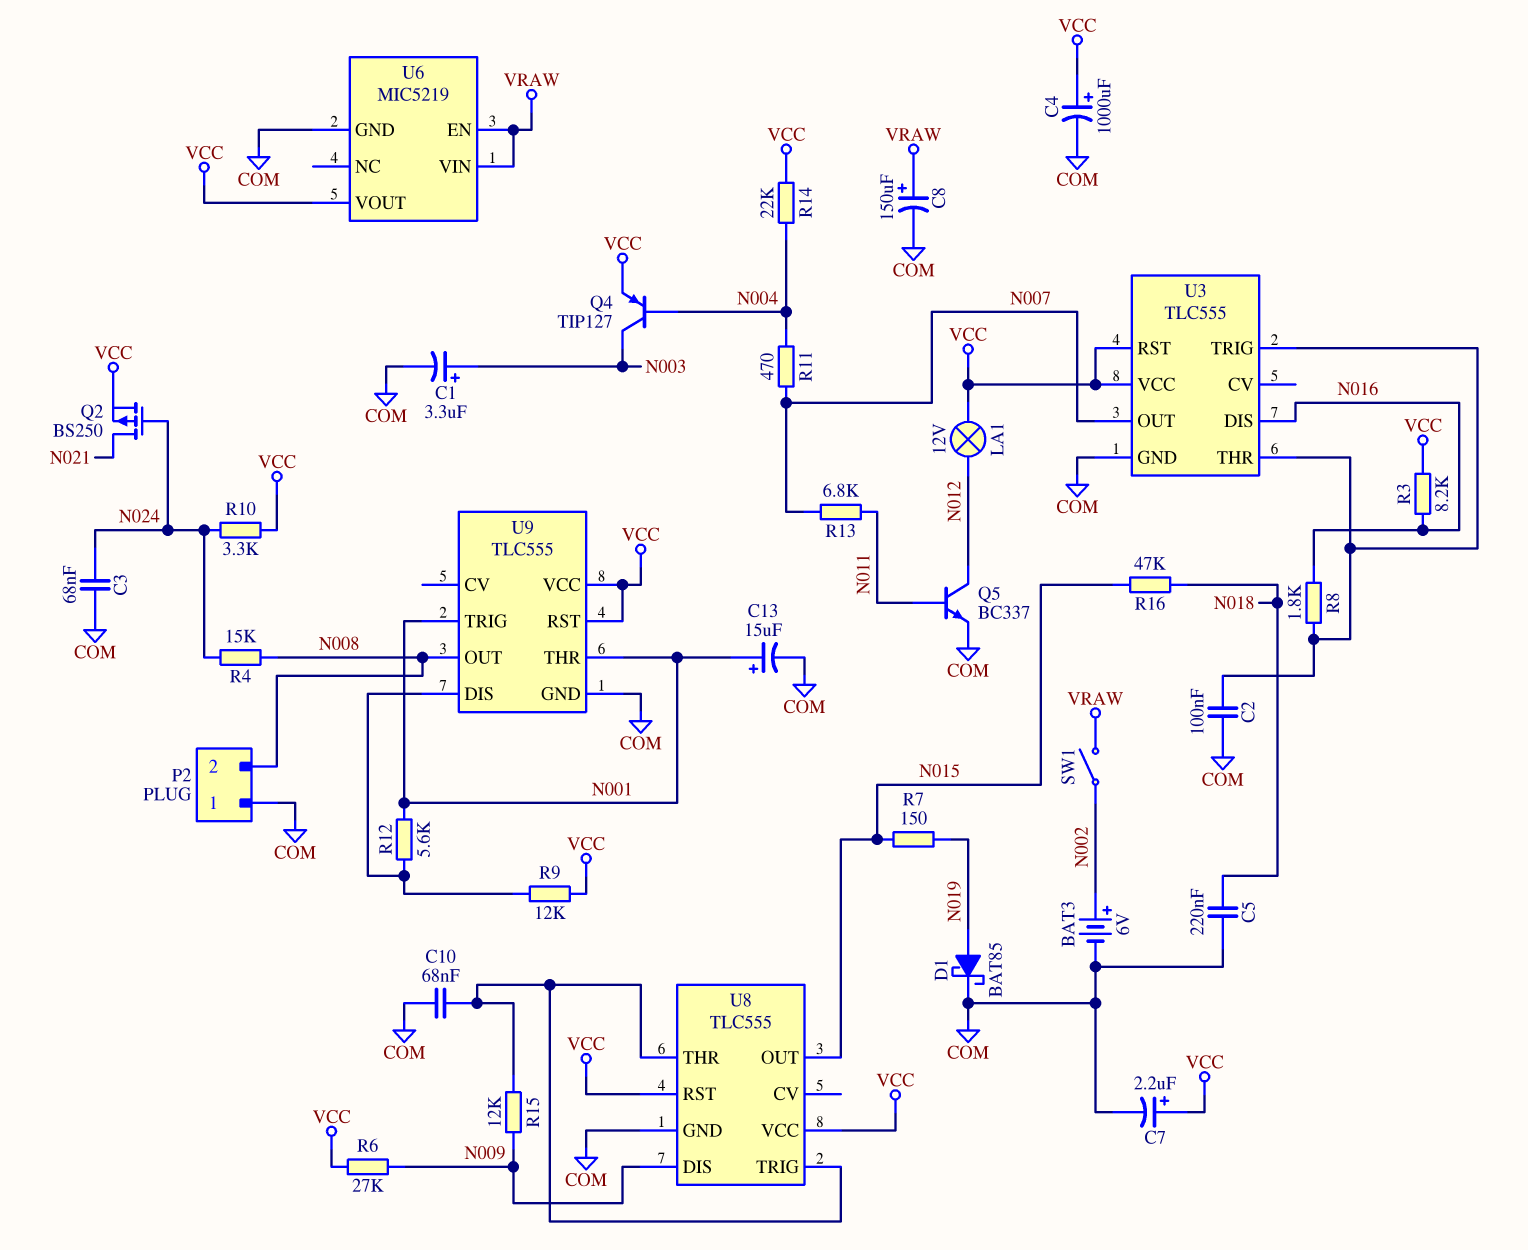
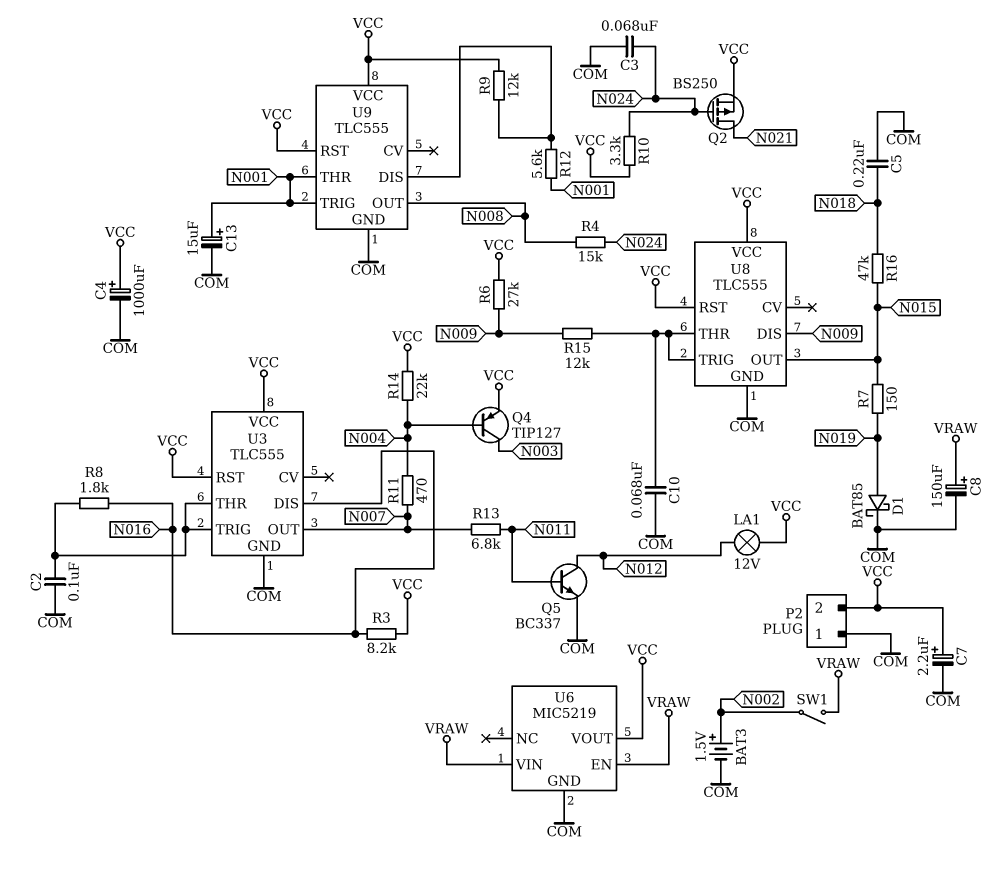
BAT3: 6V (plus N002, minus COM) -> 1.5V (plus N002, minus COM)
C1: 3.3uF (plus N003, minus COM) -> none
P2 pin 2: N008 -> VCC

